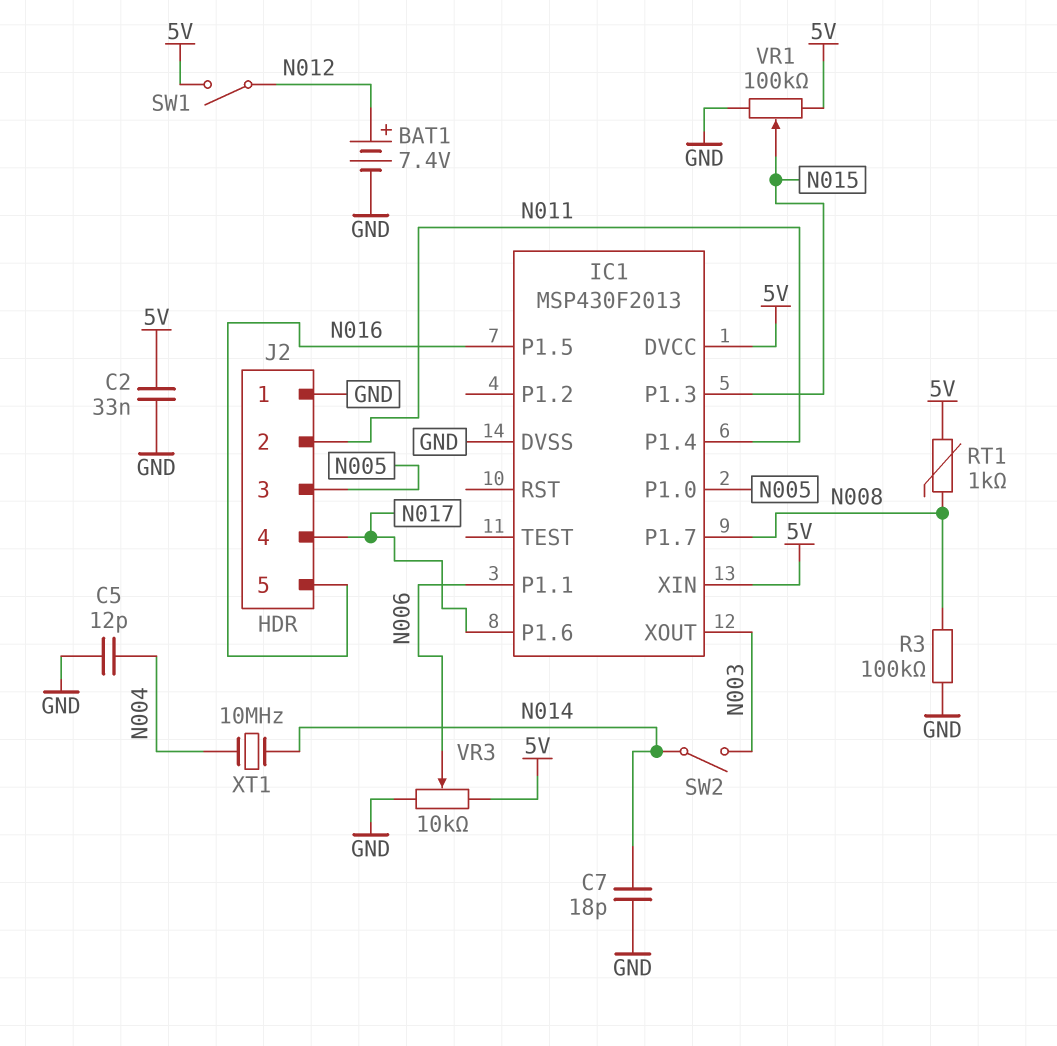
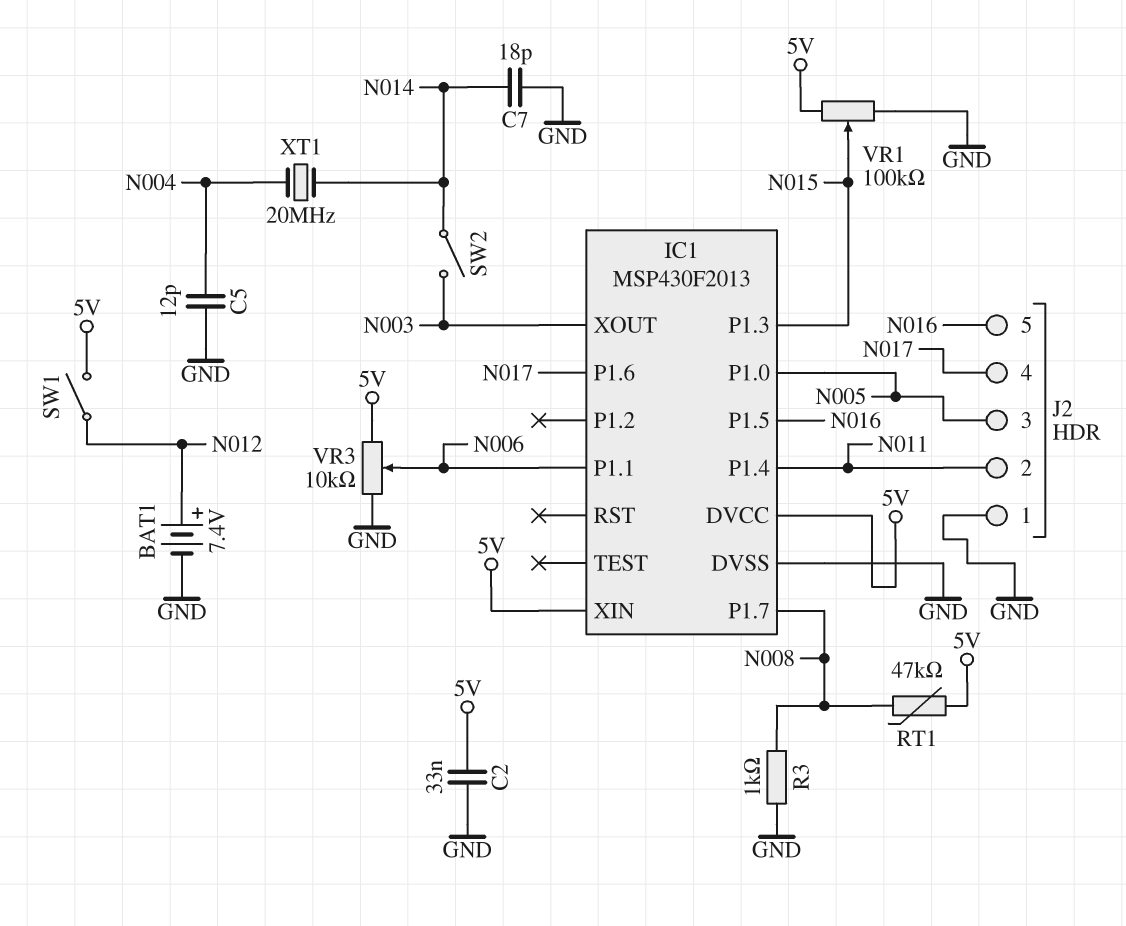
R3: 100k (GND, N008) -> 1k (GND, N008)
RT1: 1k (5V, N008) -> 47k (5V, N008)
XT1: 10MHz (N004, N014) -> 20MHz (N004, N014)

